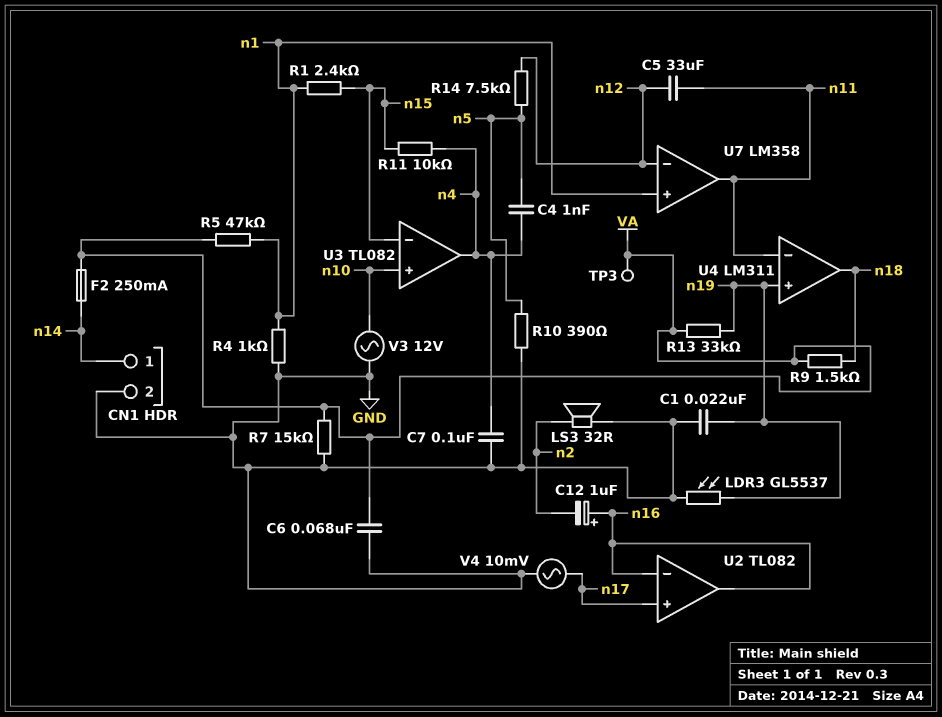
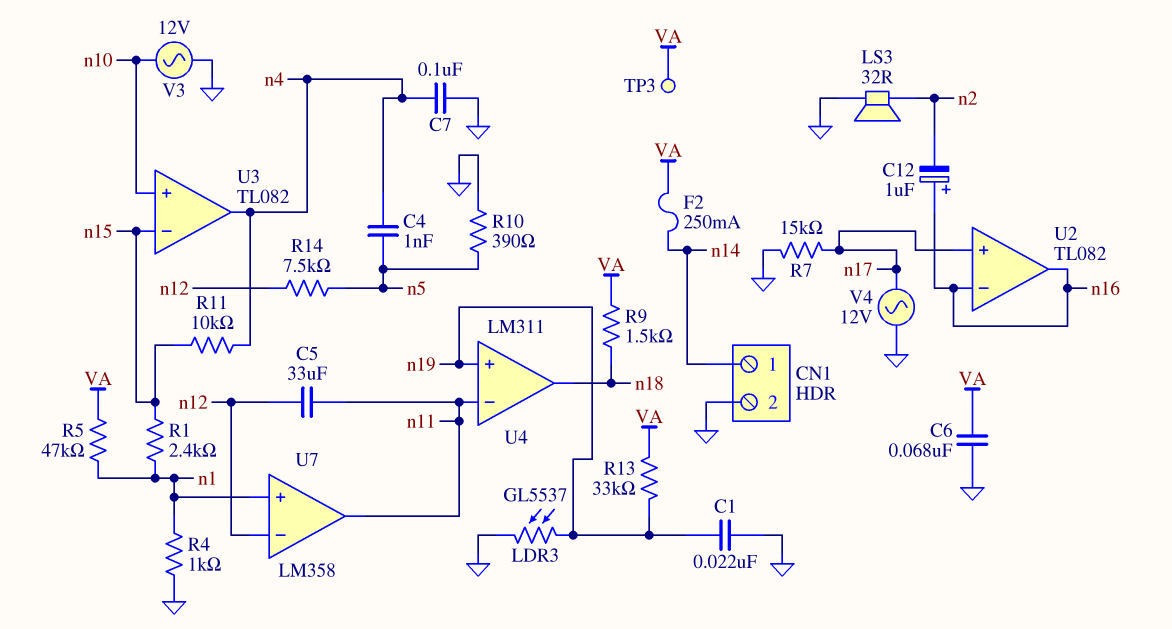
R7: 15k (GND, VA) -> 15k (GND, n17)
V4: AC 10mV (GND, n17) -> AC 12V (GND, n17)

